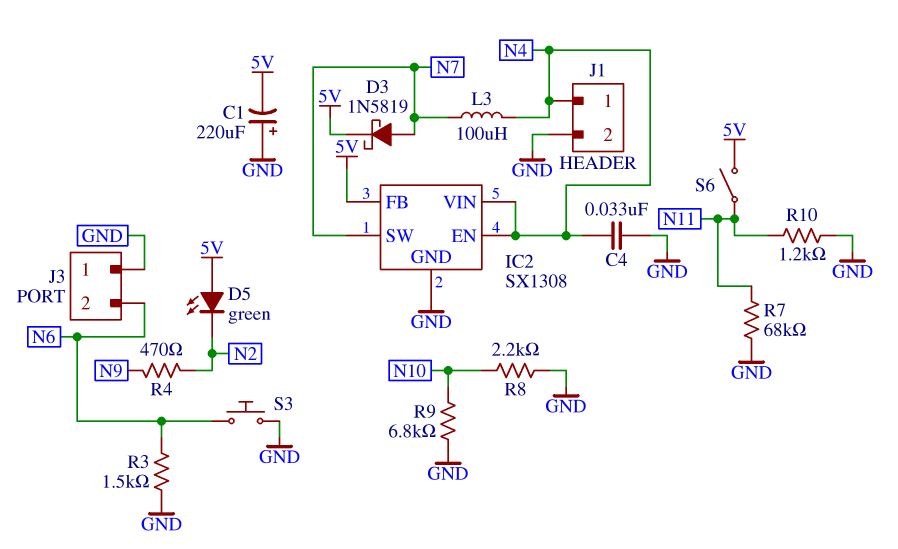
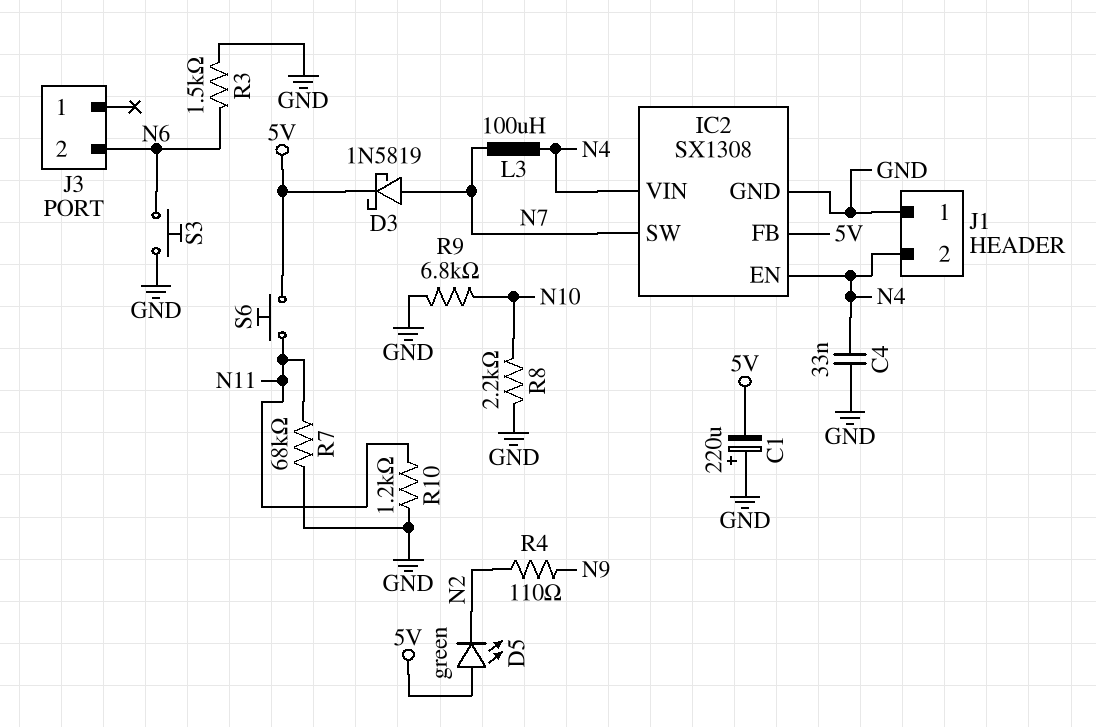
J1 pin 1: N4 -> GND
J1 pin 2: GND -> N4
J3 pin 1: GND -> none
R4: 470 (N2, N9) -> 110 (N2, N9)
S6: switch (5V, N11) -> button (5V, N11)

